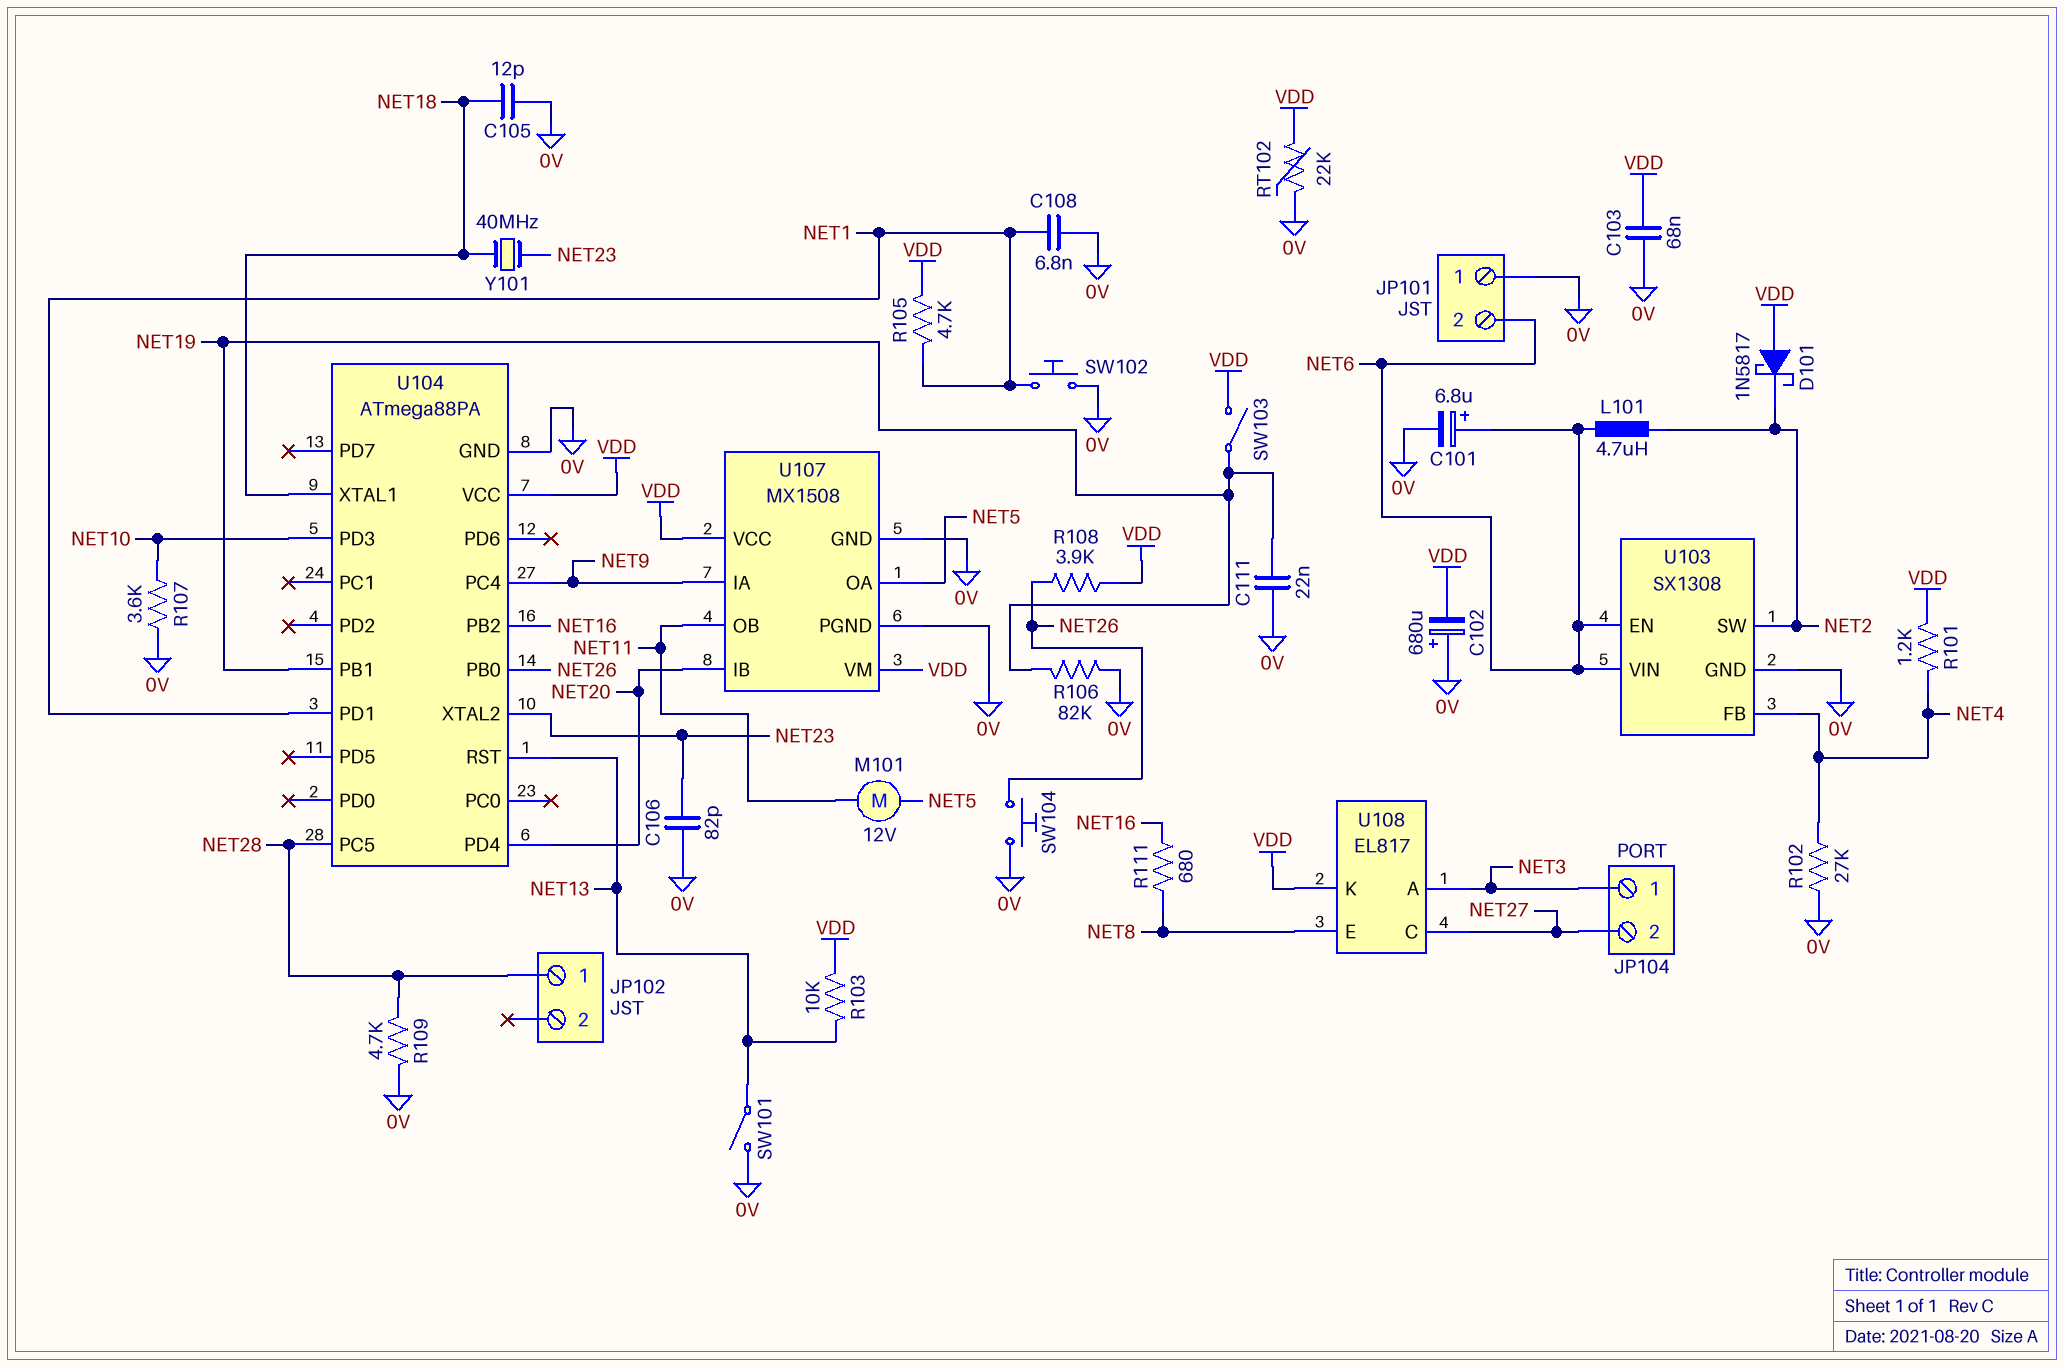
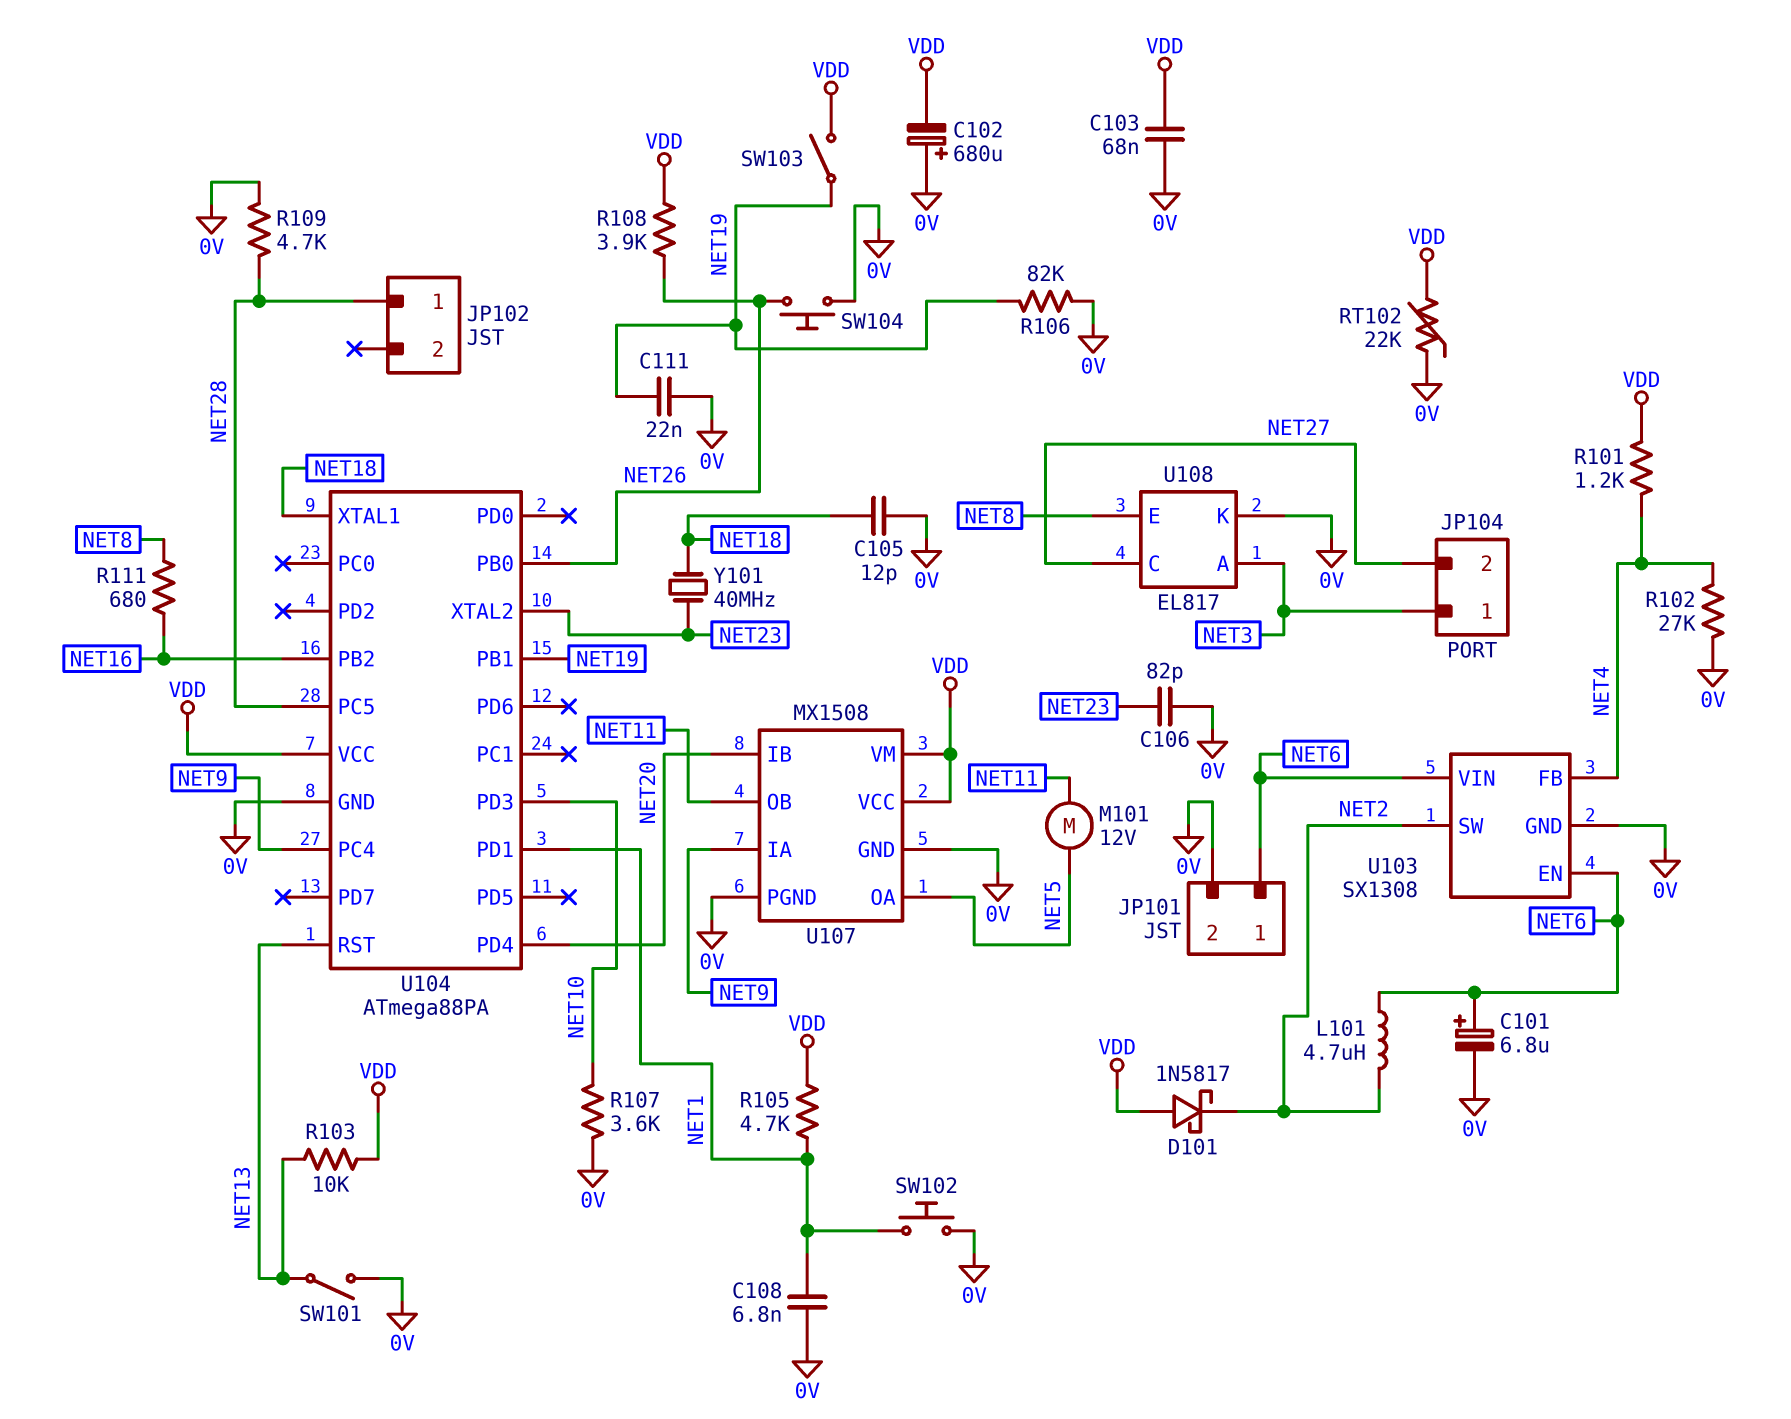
JP101 pin 1: 0V -> NET6
JP101 pin 2: NET6 -> 0V
U108 pin K: VDD -> 0V

